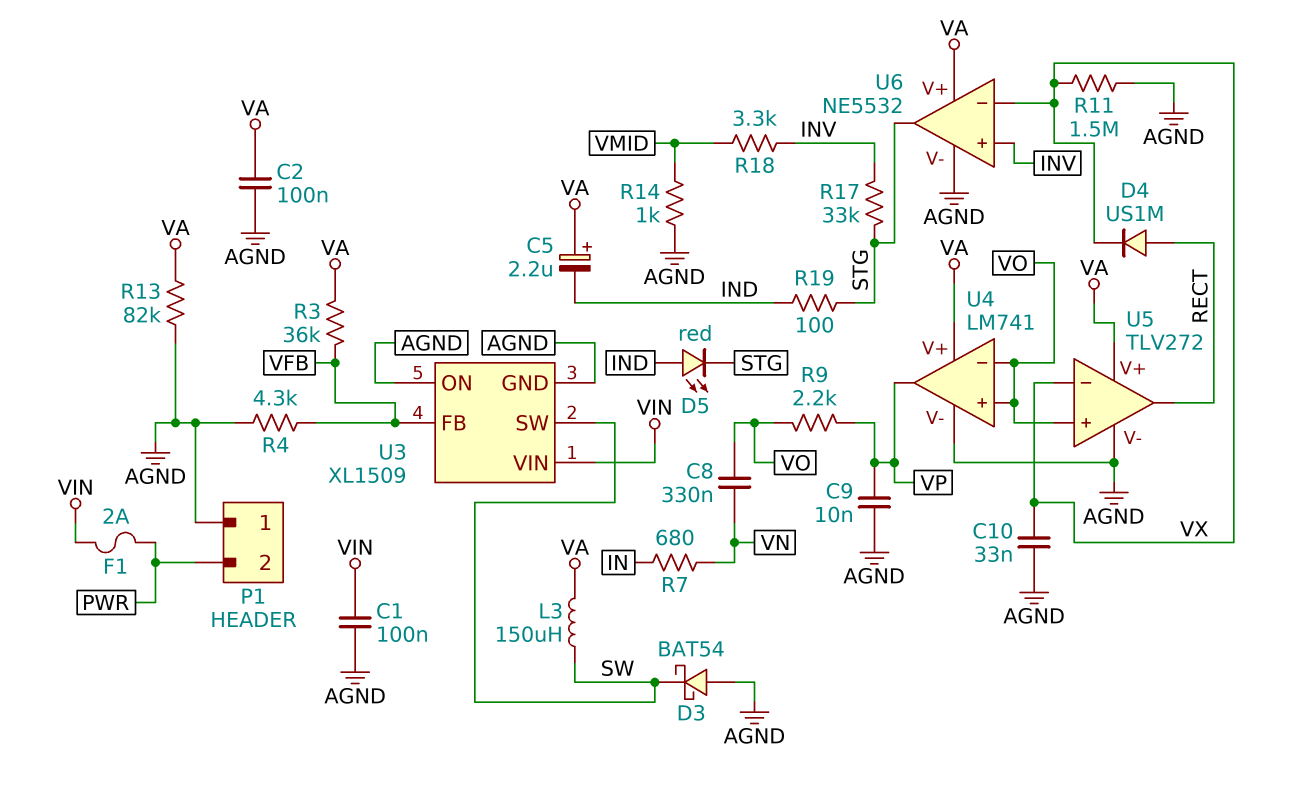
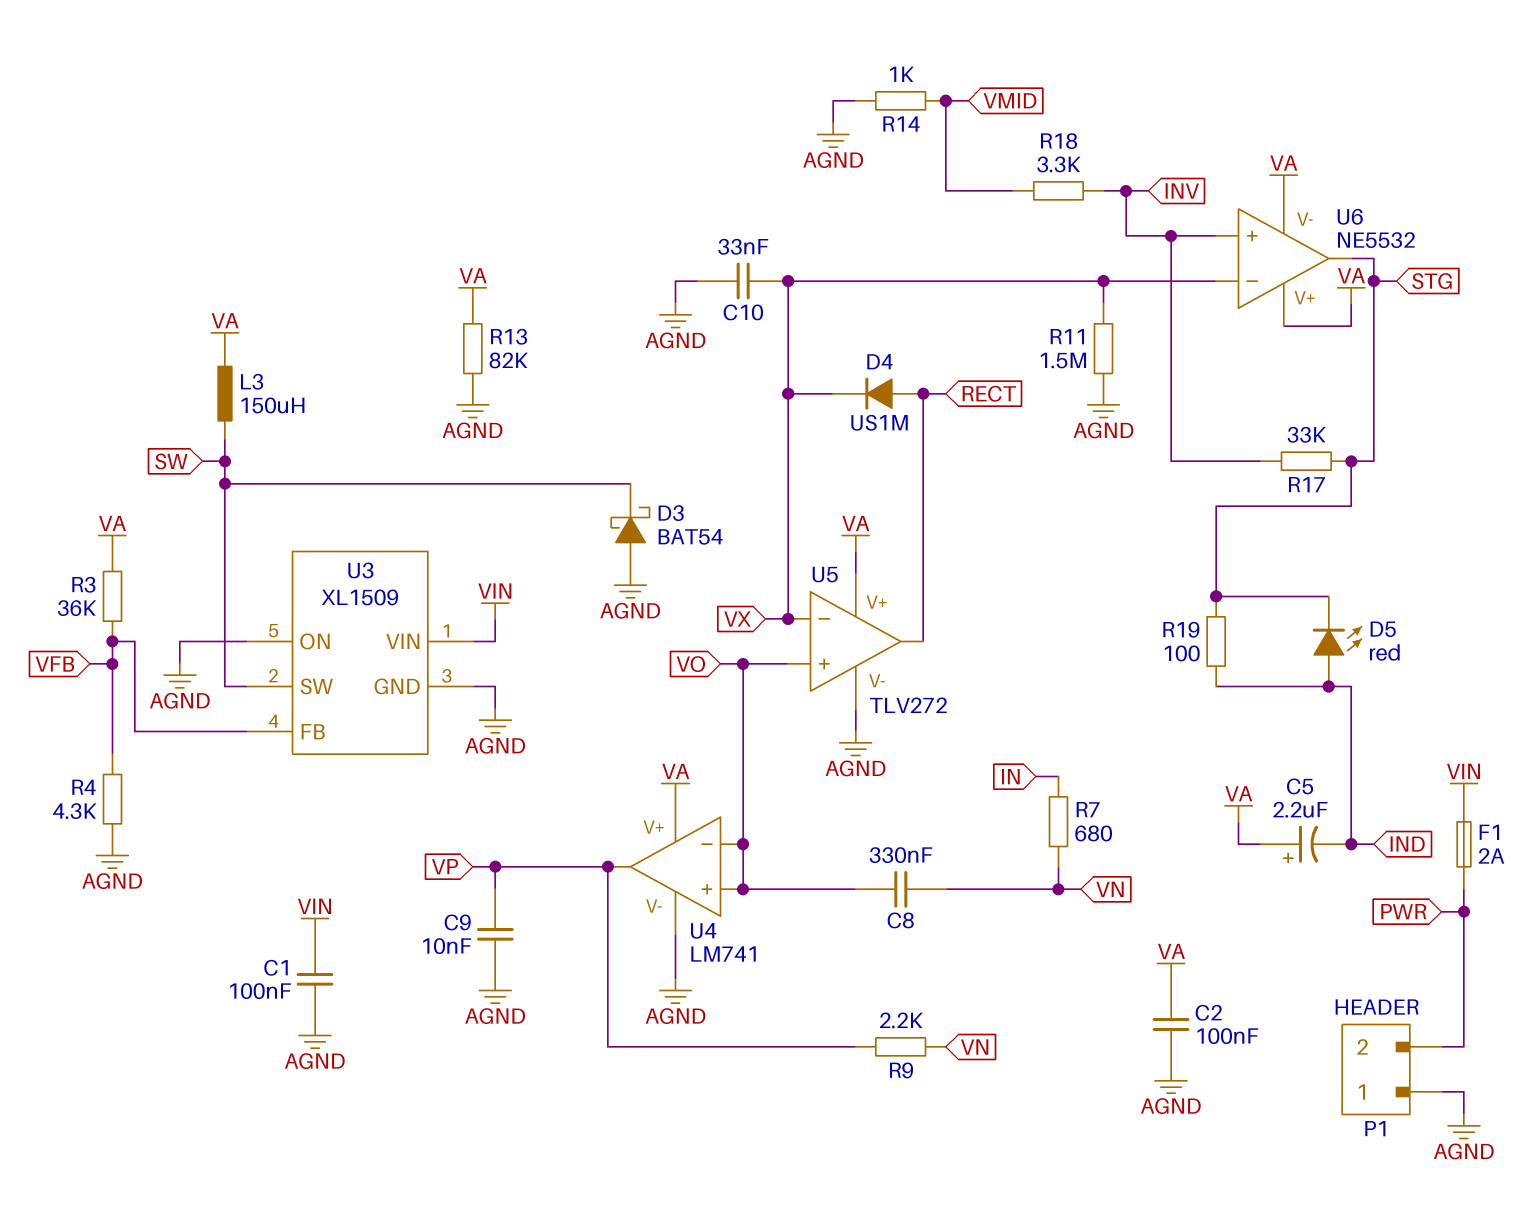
R9: 2.2k (VO, VP) -> 2.2k (VN, VP)
U6 pin V-: AGND -> VA

